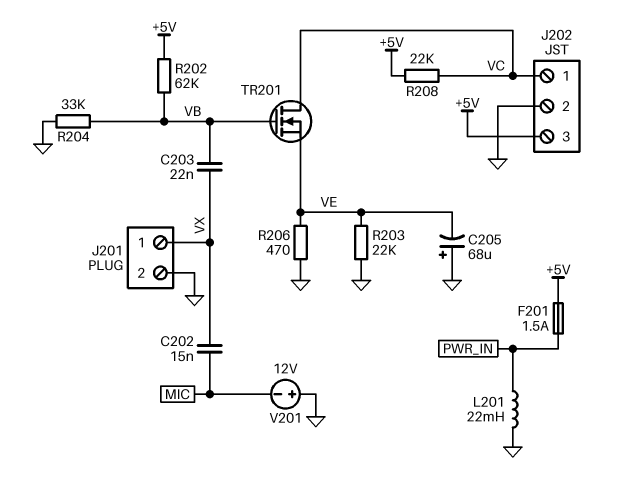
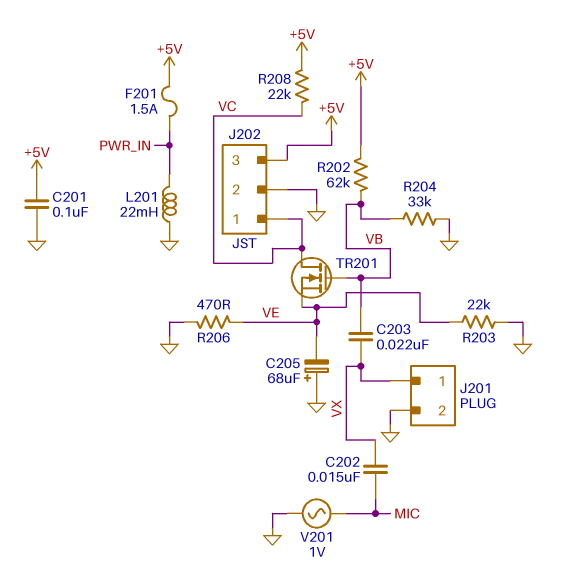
C201: none -> 100nF (+5V, GND)
V201: 12V (plus GND, minus MIC) -> AC 1V (GND, MIC)

